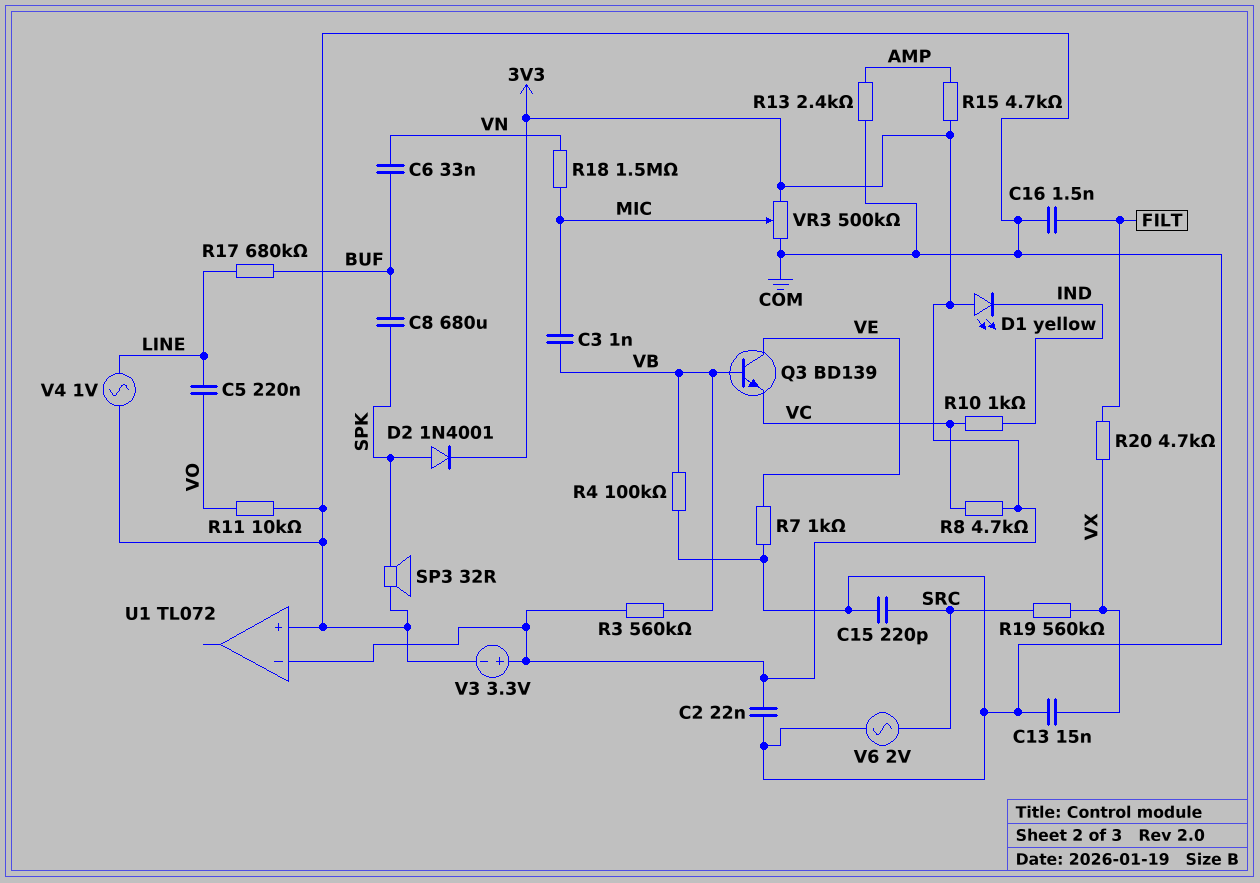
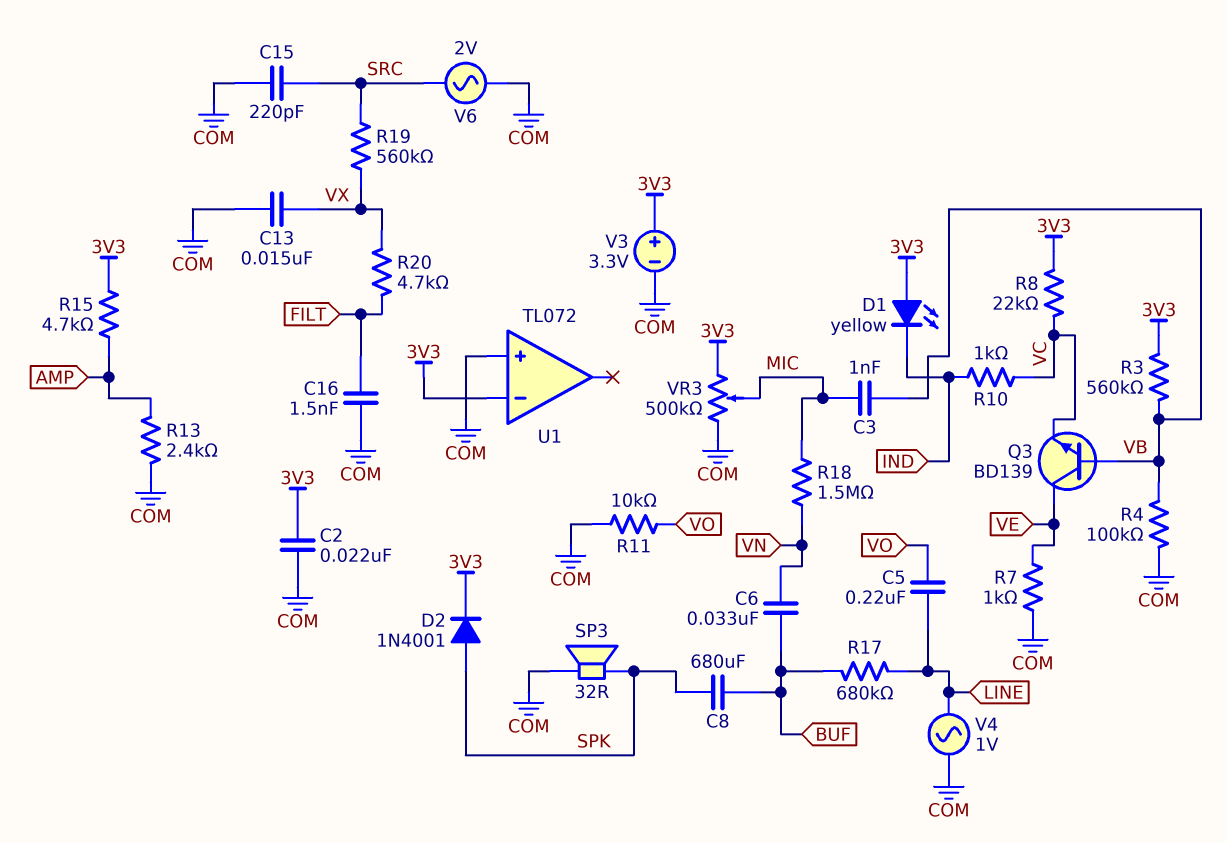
R8: 4.7k (3V3, VC) -> 22k (3V3, VC)

